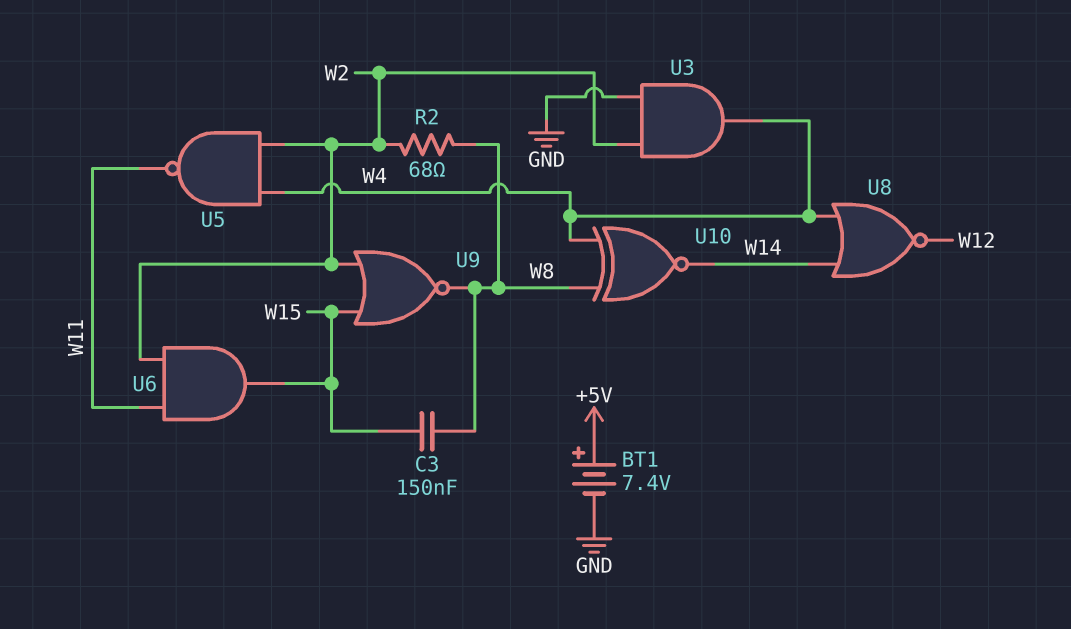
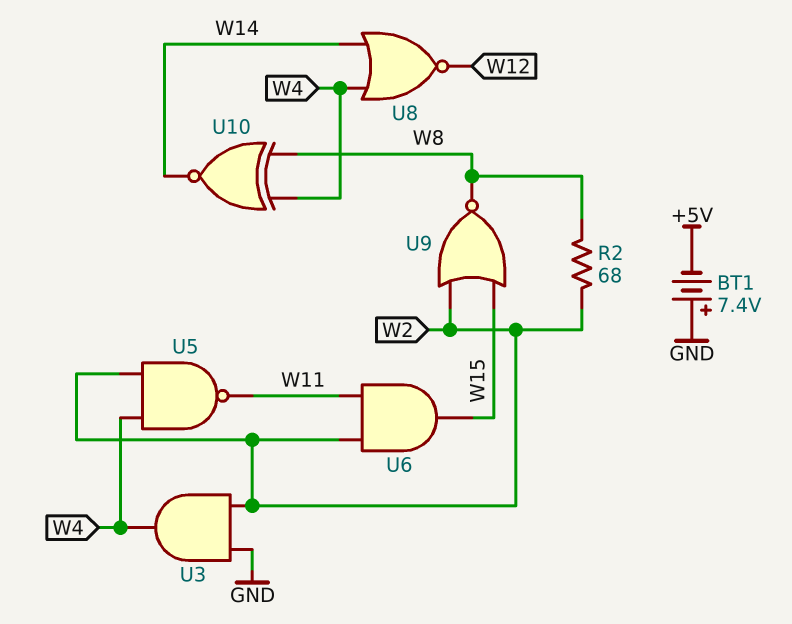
BT1: 7.4V (plus +5V, minus GND) -> 7.4V (plus GND, minus +5V)
C3: 150nF (W8, W15) -> none

